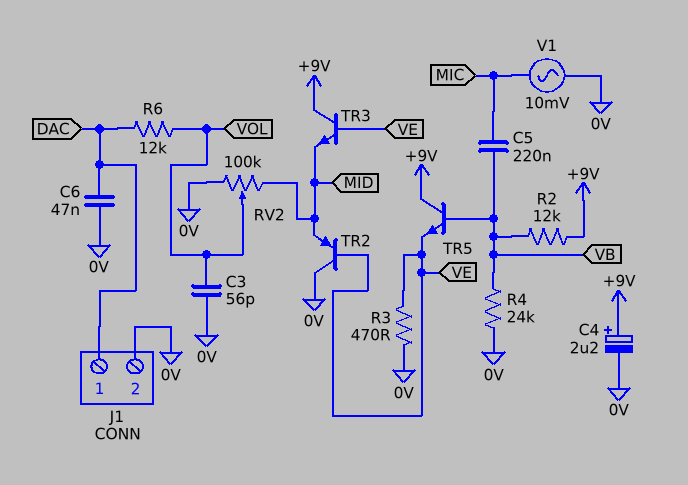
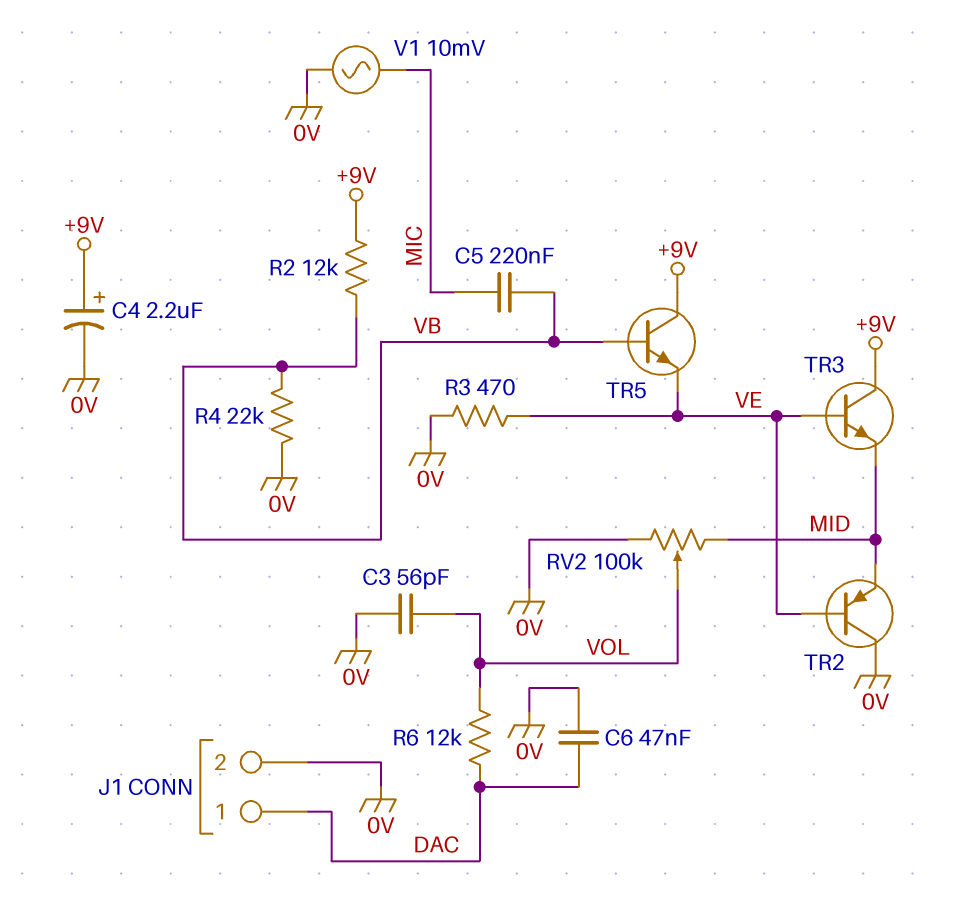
R4: 24k (0V, VB) -> 22k (0V, VB)

